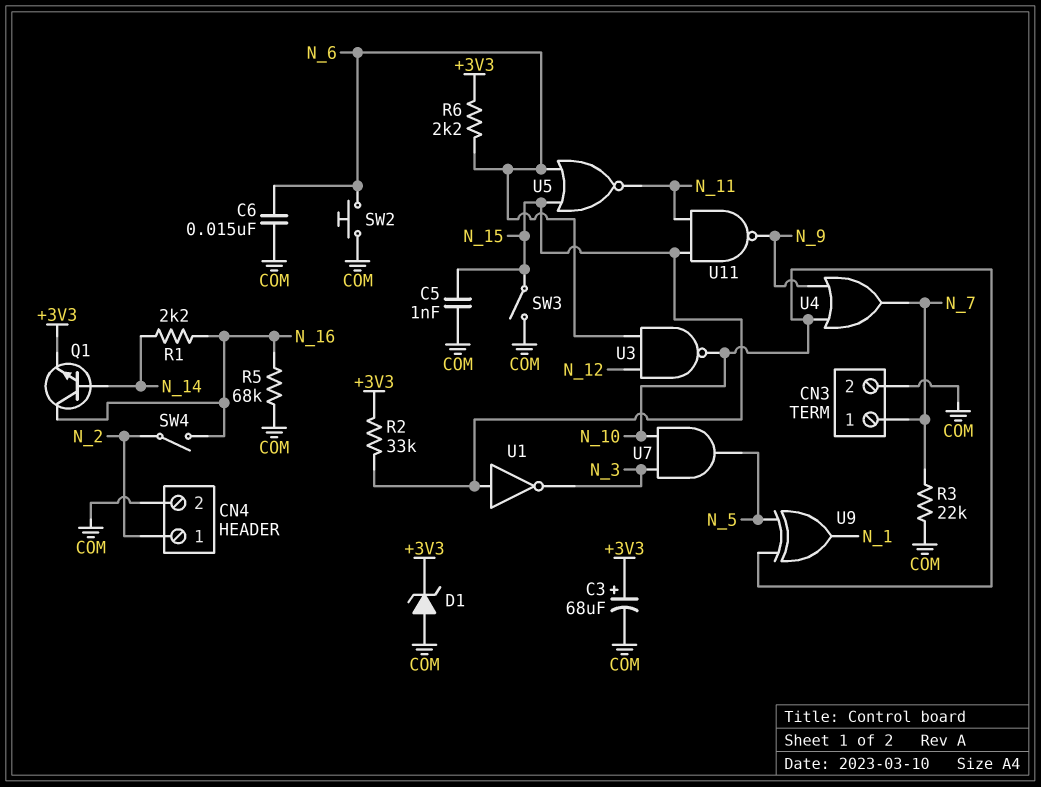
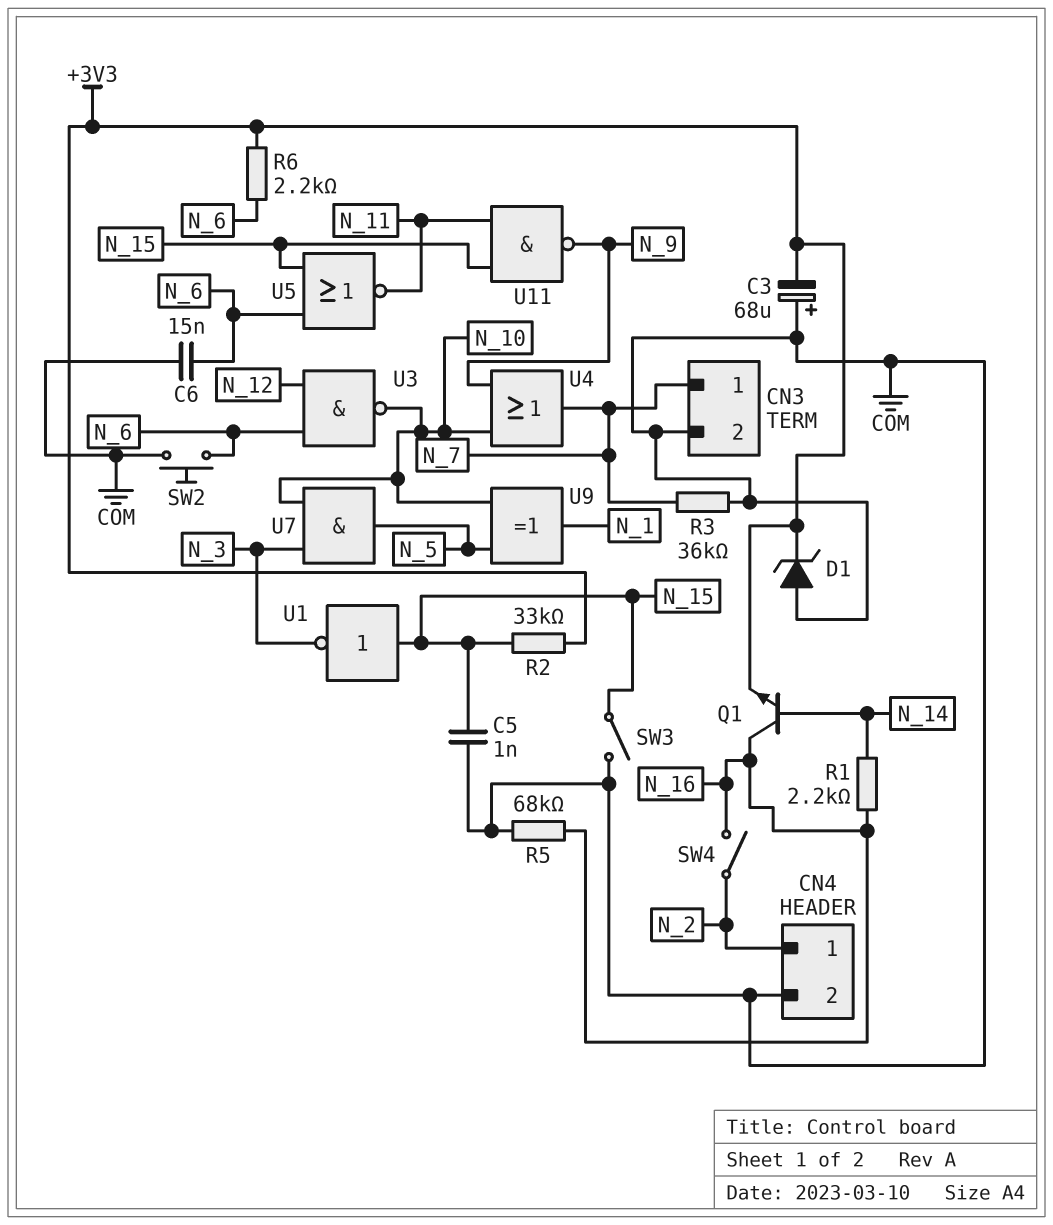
C3: 68uF (plus +3V3, minus COM) -> 68uF (plus COM, minus +3V3)
R3: 22k (COM, N_7) -> 36k (COM, N_7)

